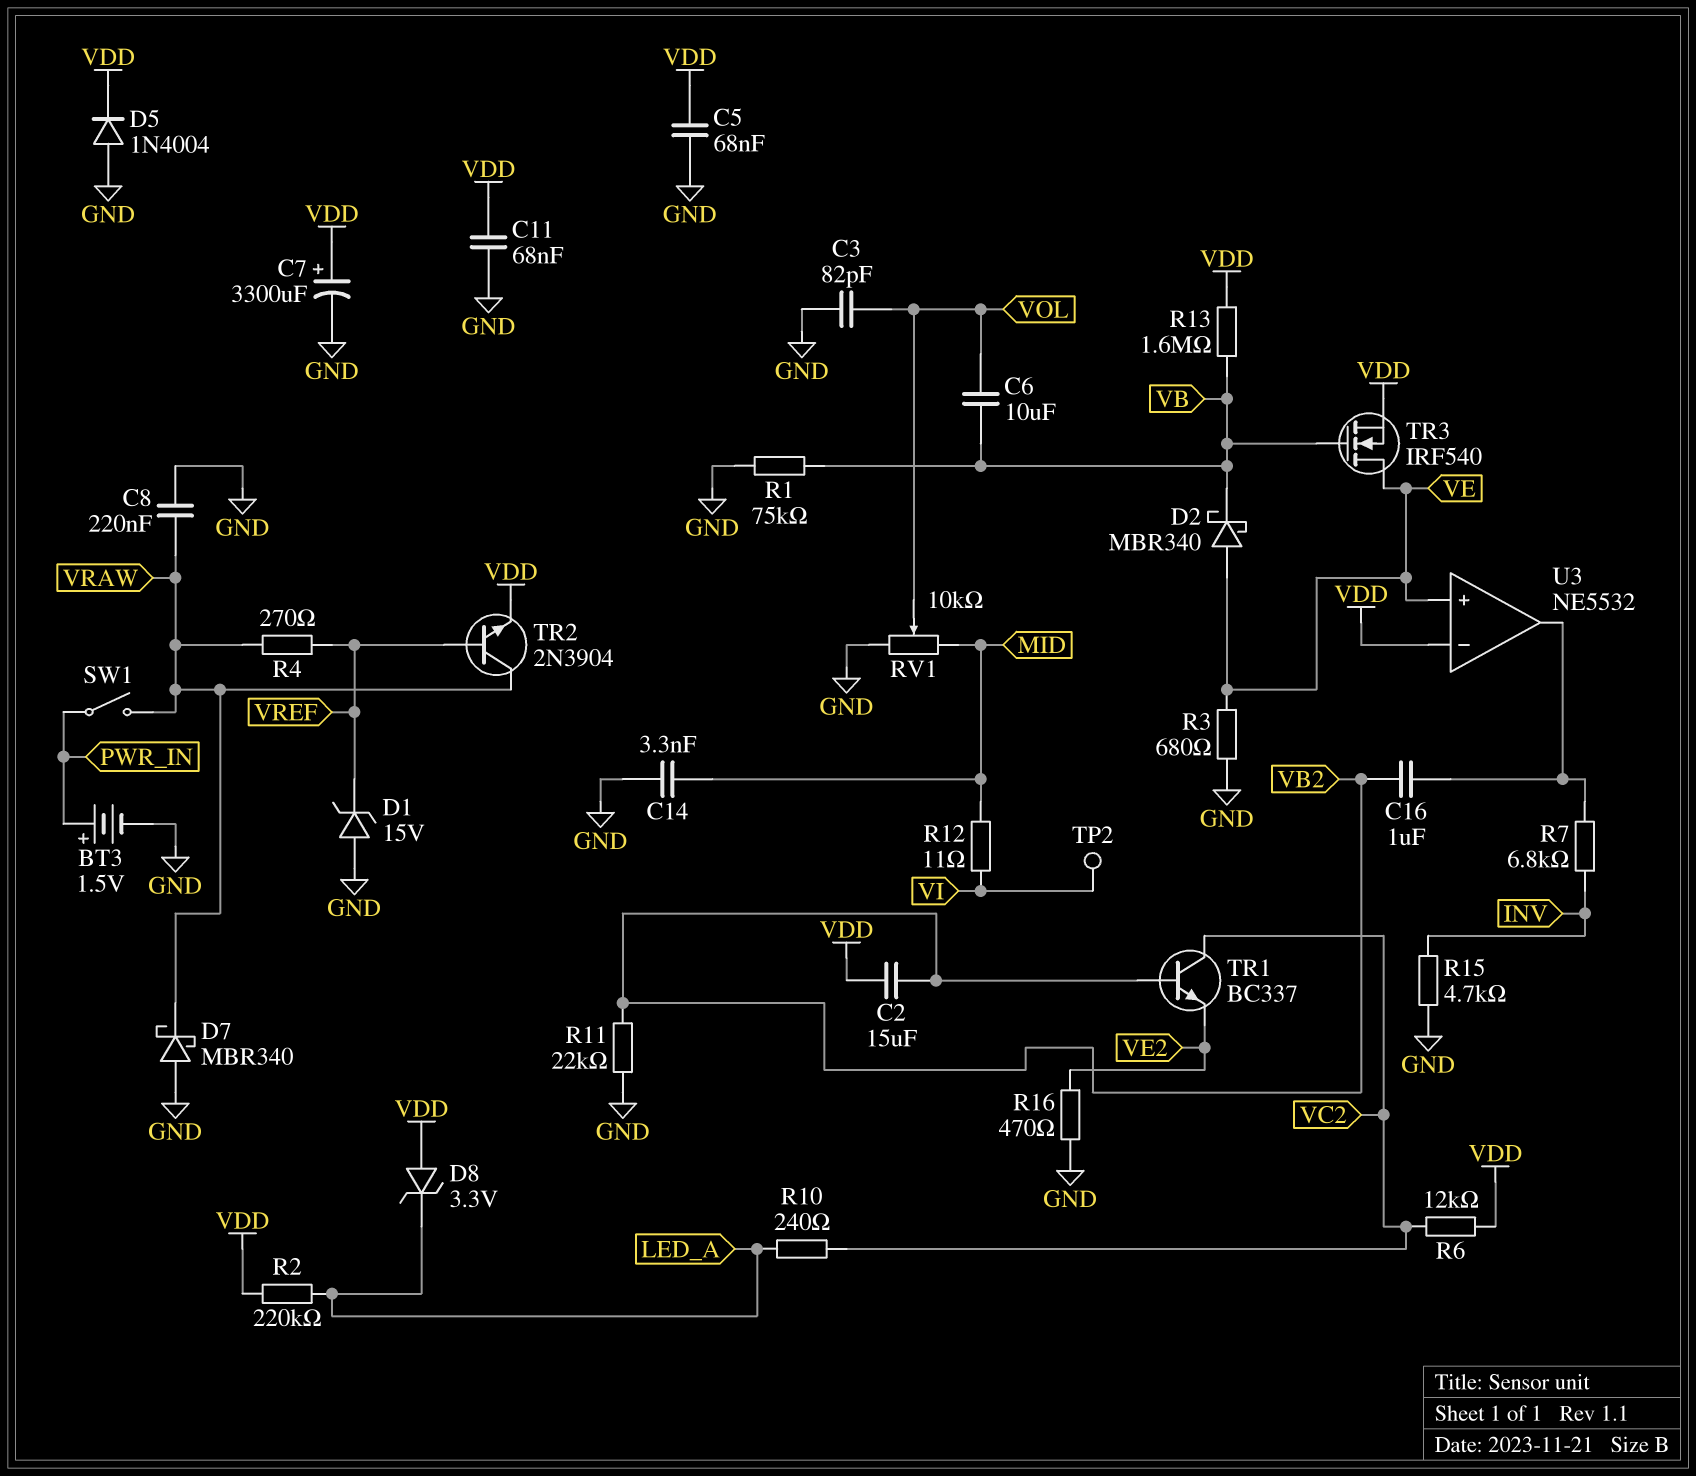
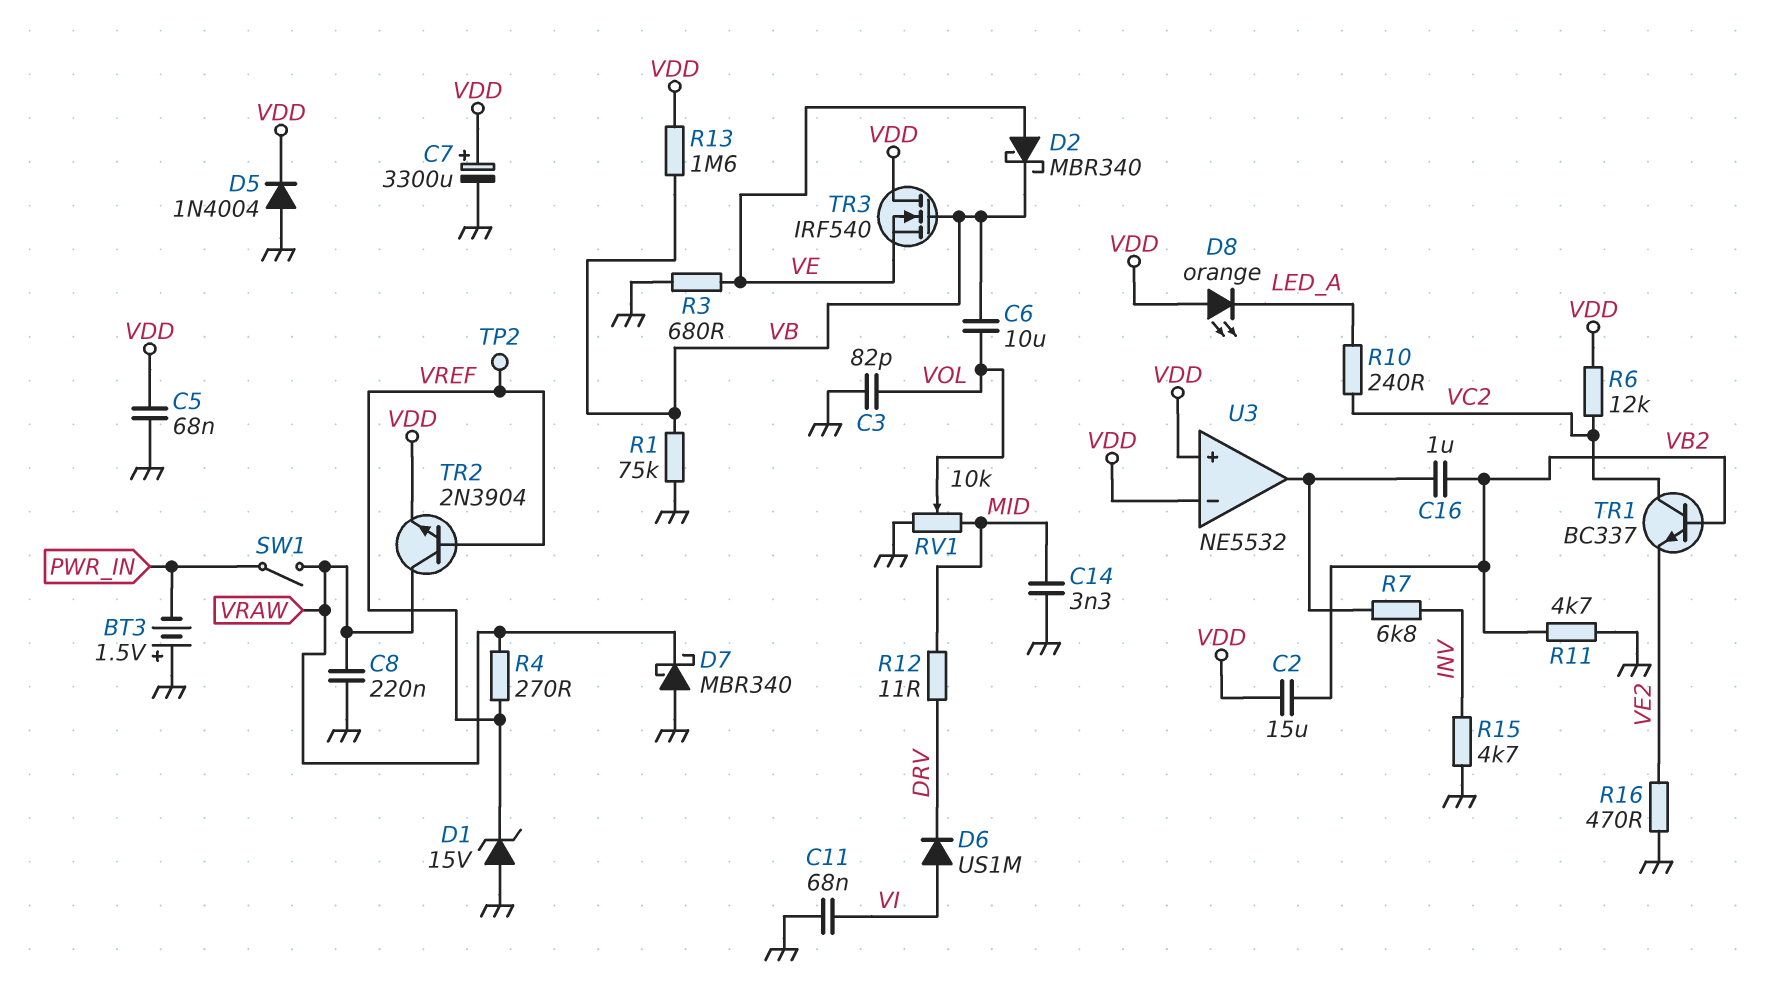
BT3: 1.5V (plus PWR_IN, minus GND) -> 1.5V (plus GND, minus PWR_IN)
C11: 68nF (GND, VDD) -> 68nF (GND, VI)
D6: none -> diode US1M (A VI, K DRV)
D8: zener 3.3V (A VDD, K LED_A) -> LED orange (A VDD, K LED_A)
R2: 220k (LED_A, VDD) -> none
R11: 22k (GND, VB2) -> 4.7k (GND, VB2)
R12: 11 (MID, VI) -> 11 (DRV, MID)
TP2: test point (VI) -> test point (VREF)
TR3: NMOS IRF540 (G VB, D VE, S VDD) -> NMOS IRF540 (G VB, D VDD, S VE)
U3 pin in+: VE -> VDD

